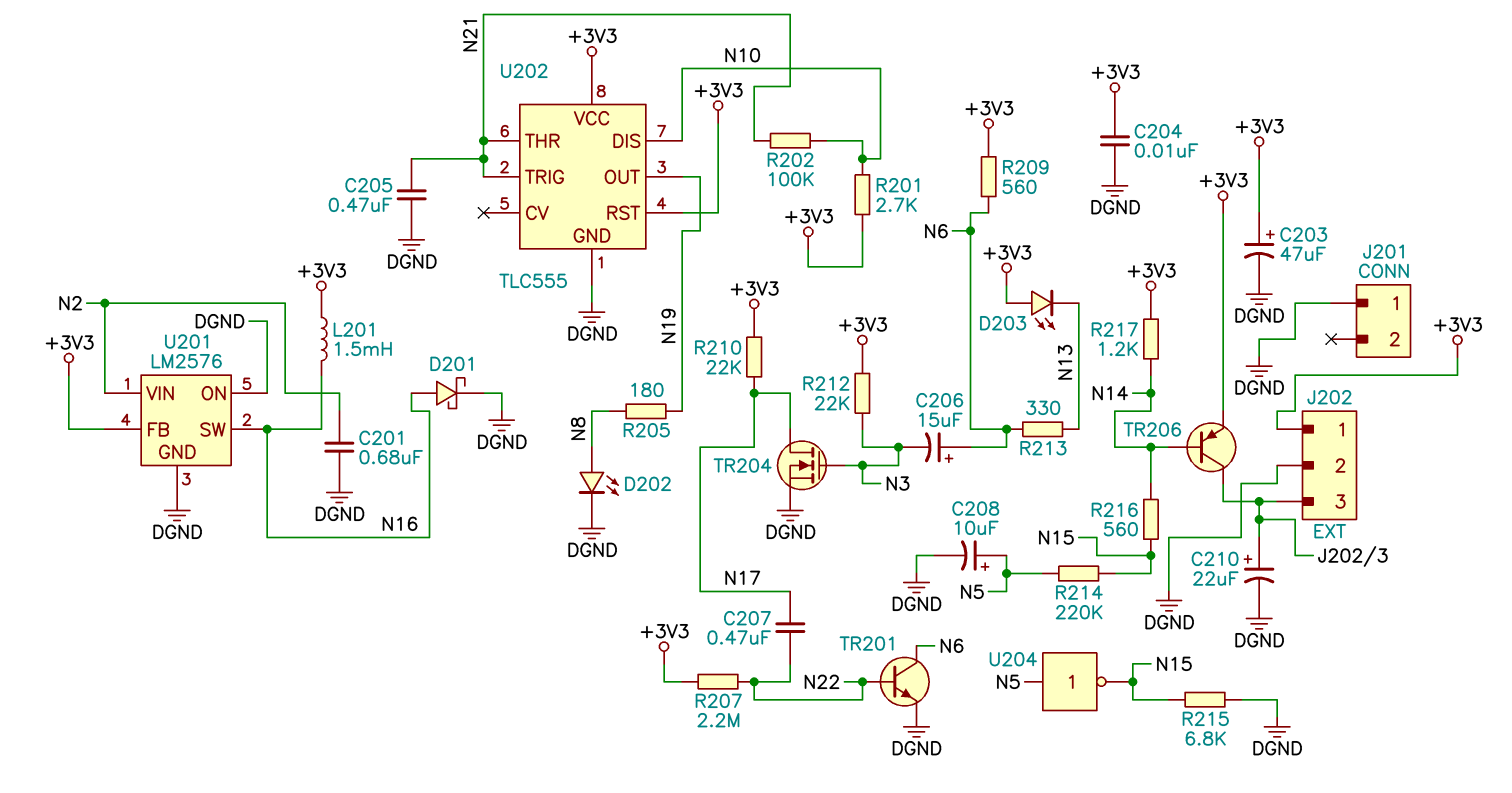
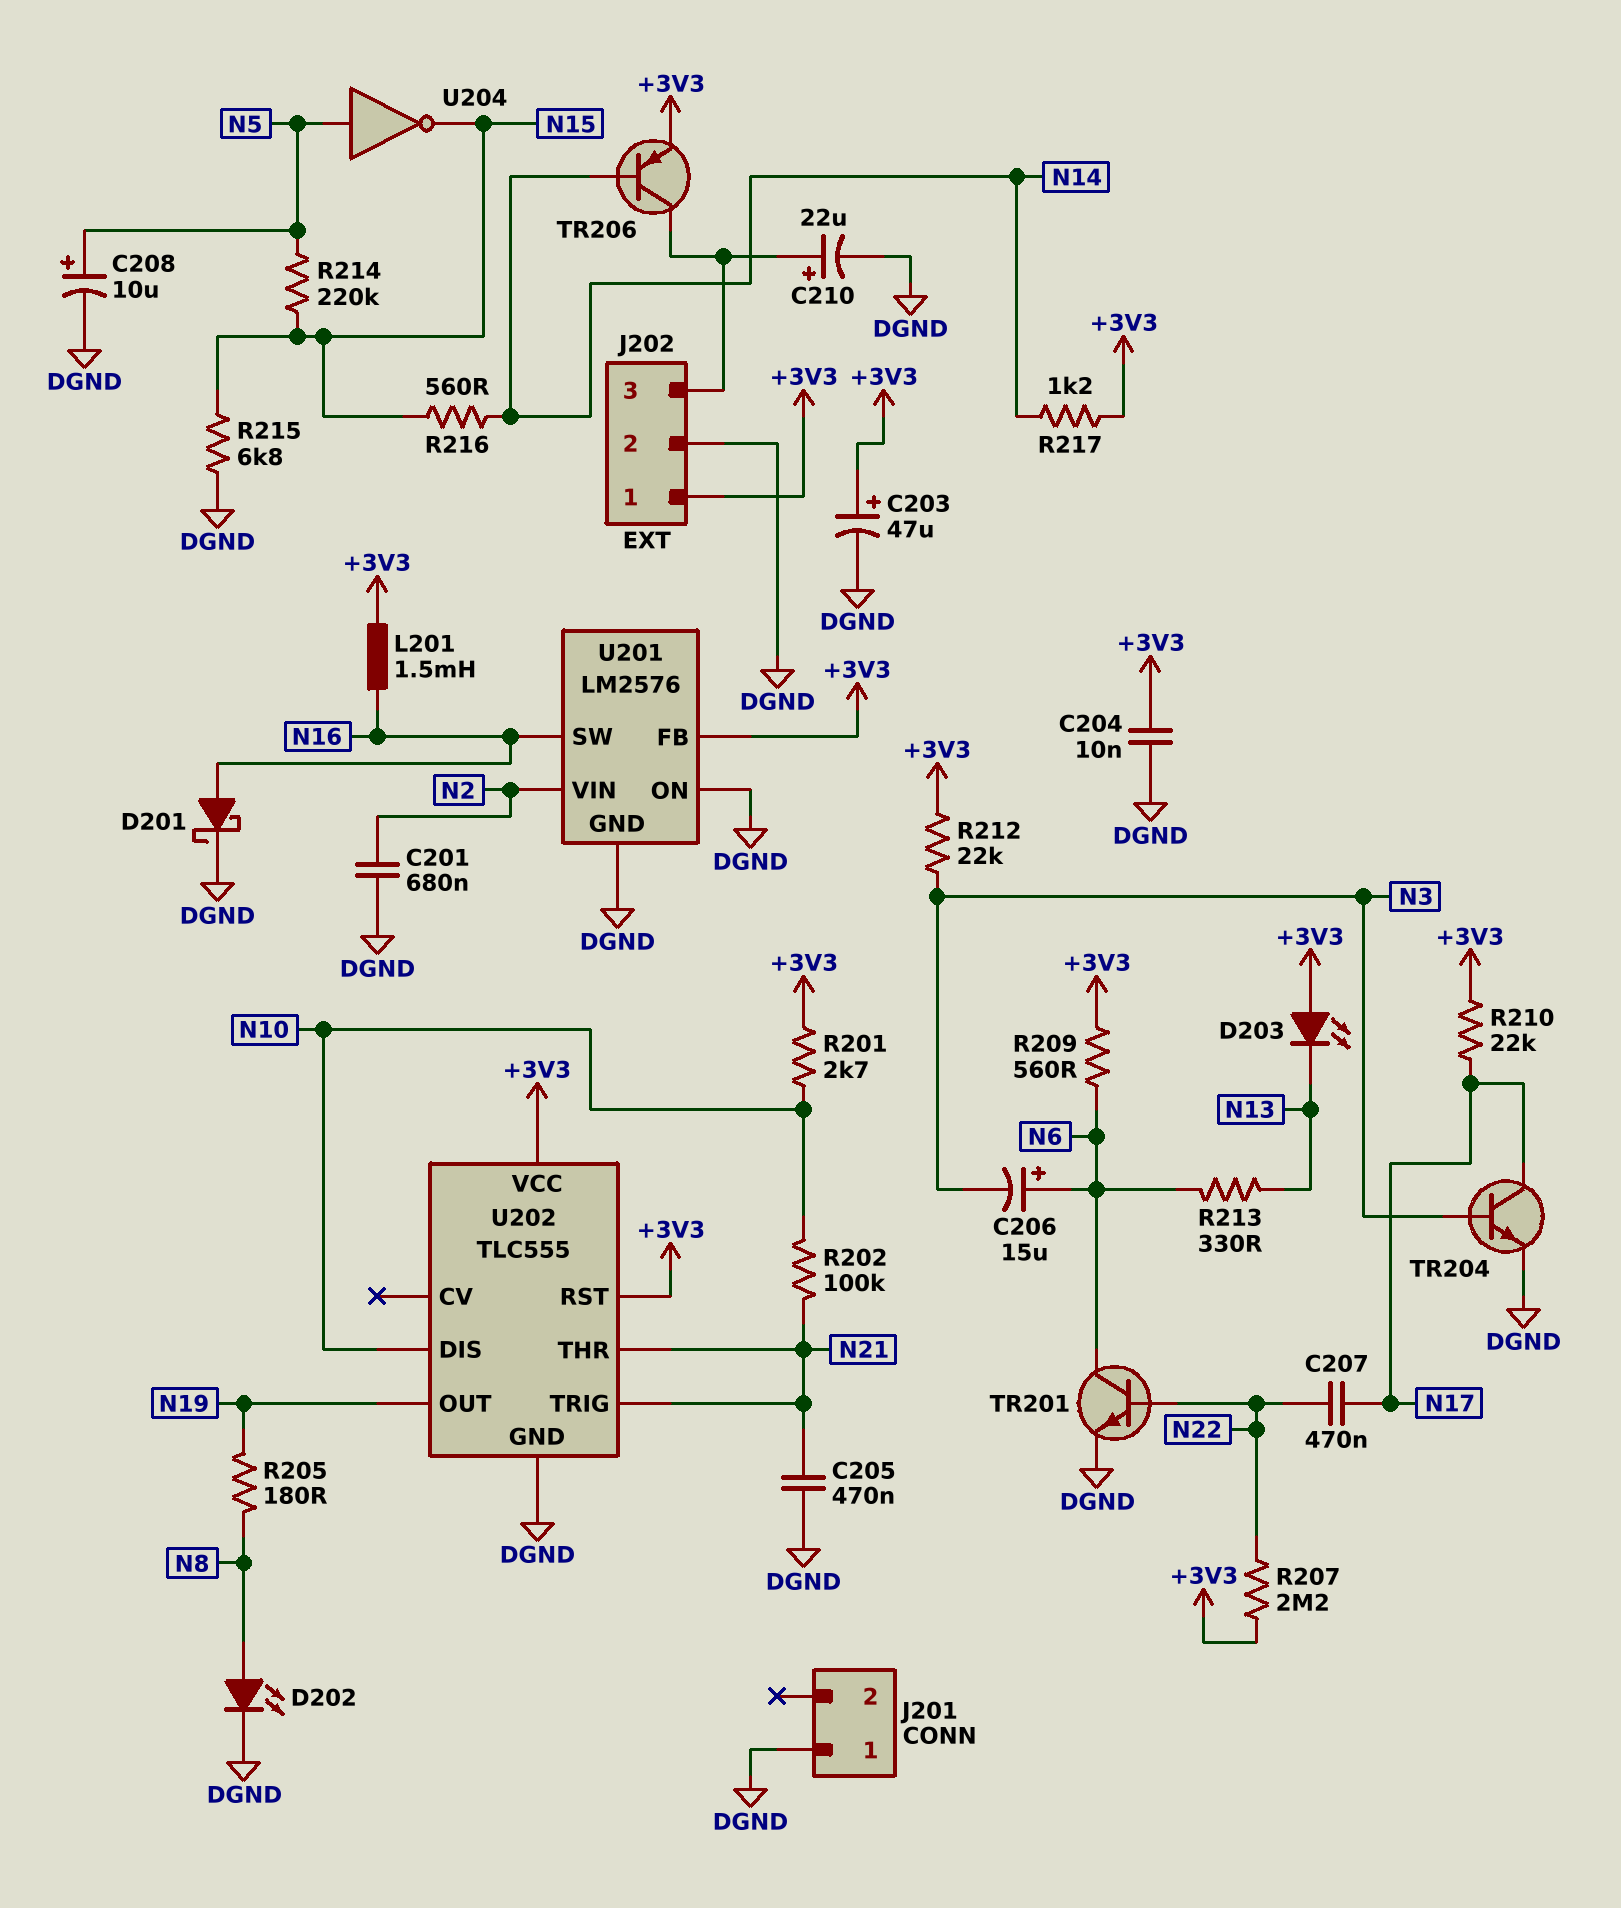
TR204: NMOS (G N3, D N17, S DGND) -> NPN (B N3, C N17, E DGND)

